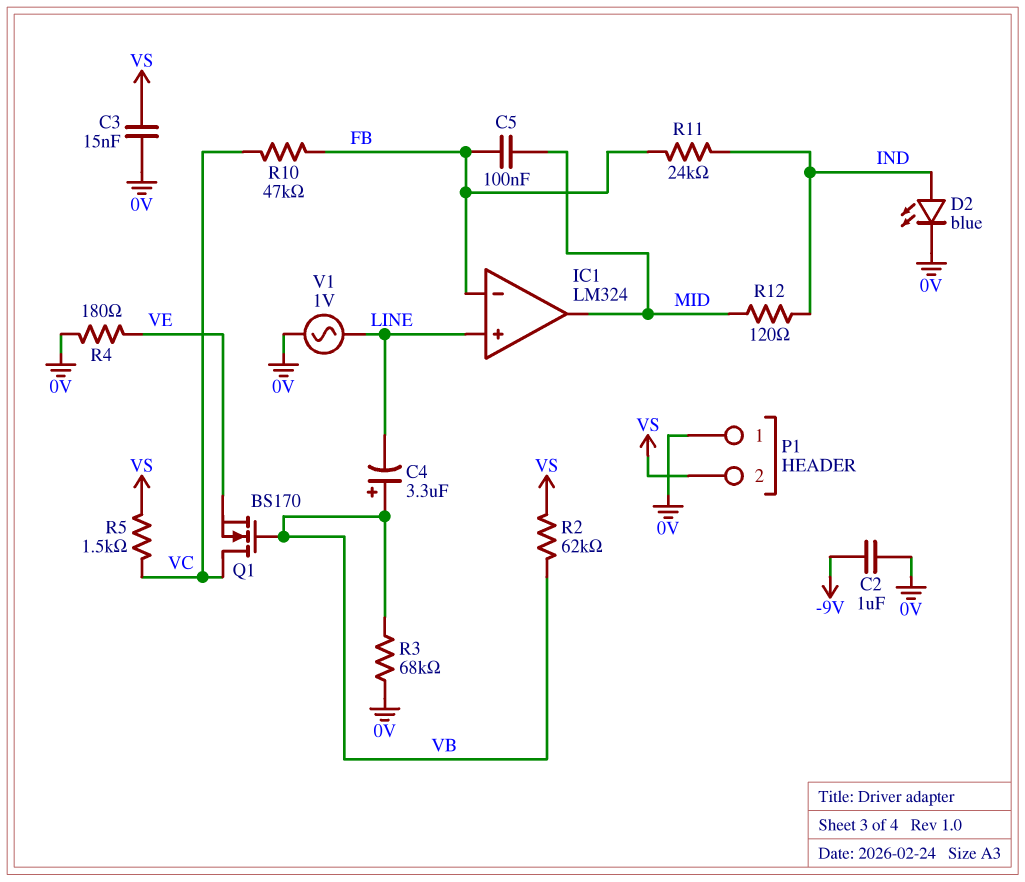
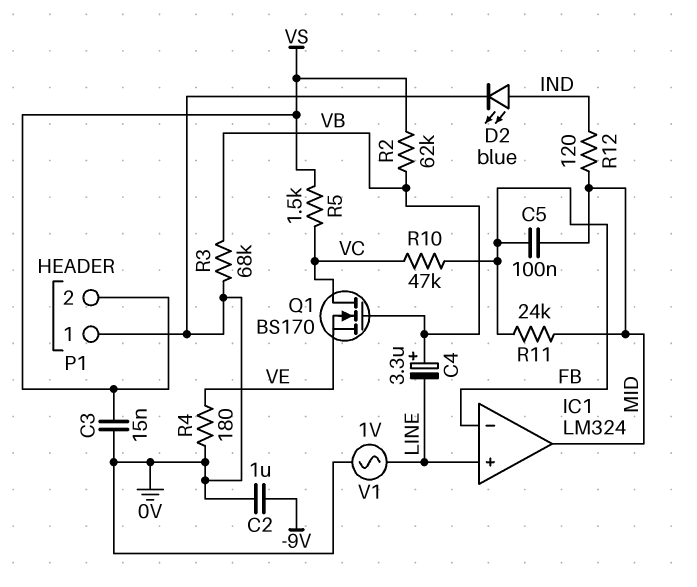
R11: 24k (FB, IND) -> 24k (FB, MID)

